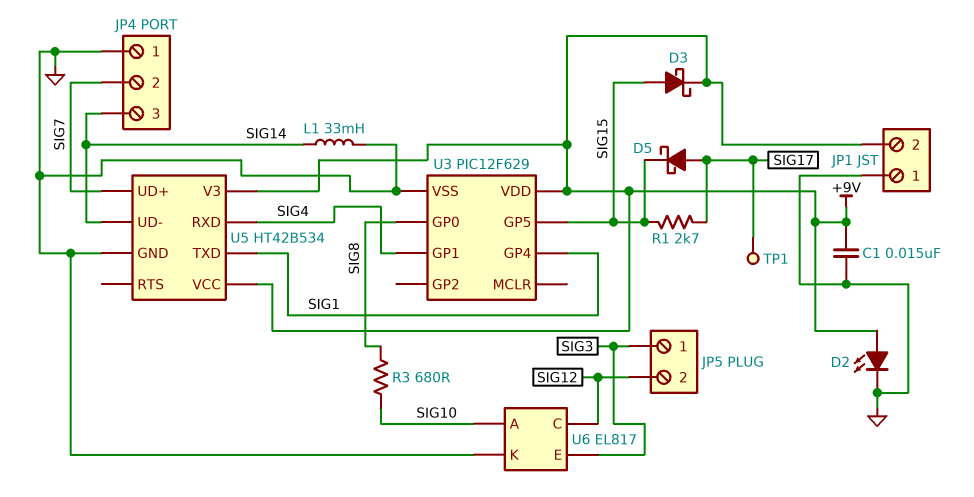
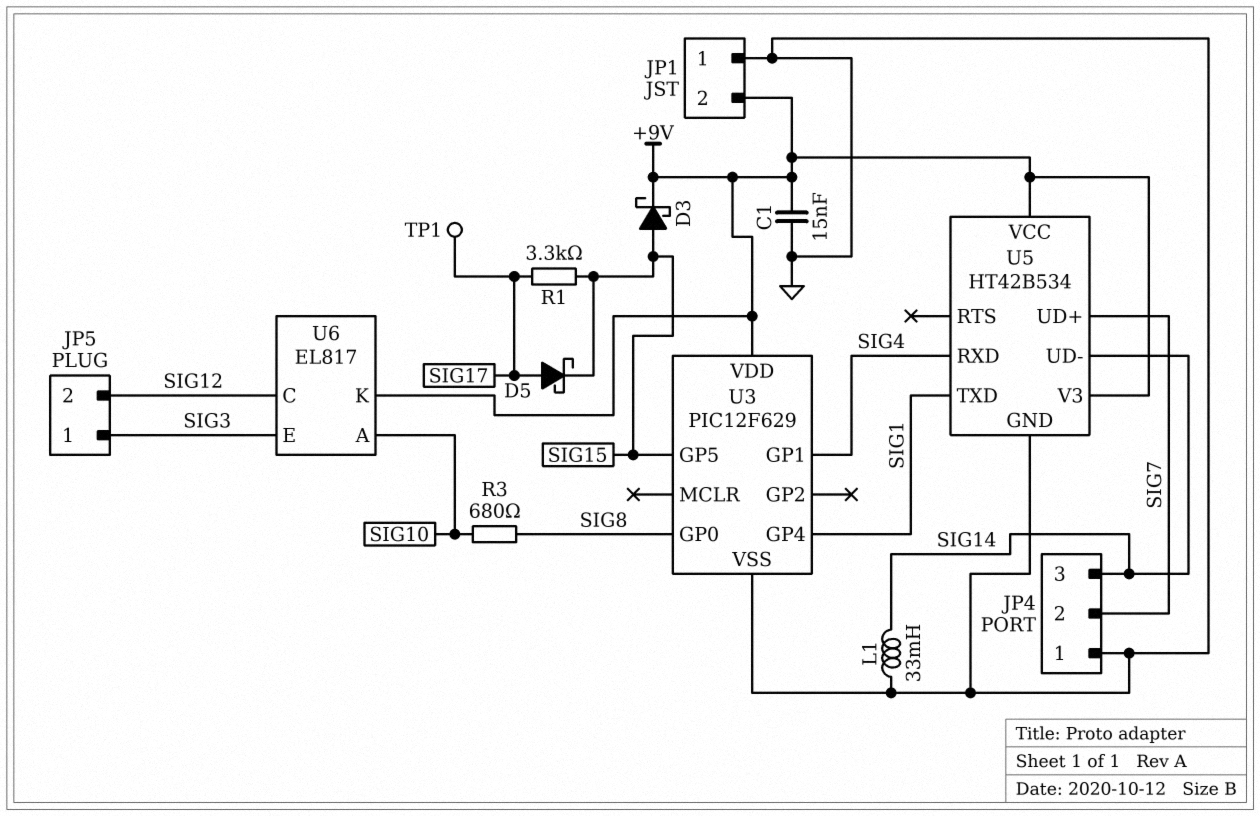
D2: LED (A +9V, K GND) -> none
R1: 2.7k (SIG15, SIG17) -> 3.3k (SIG15, SIG17)
U6 pin K: GND -> +9V

